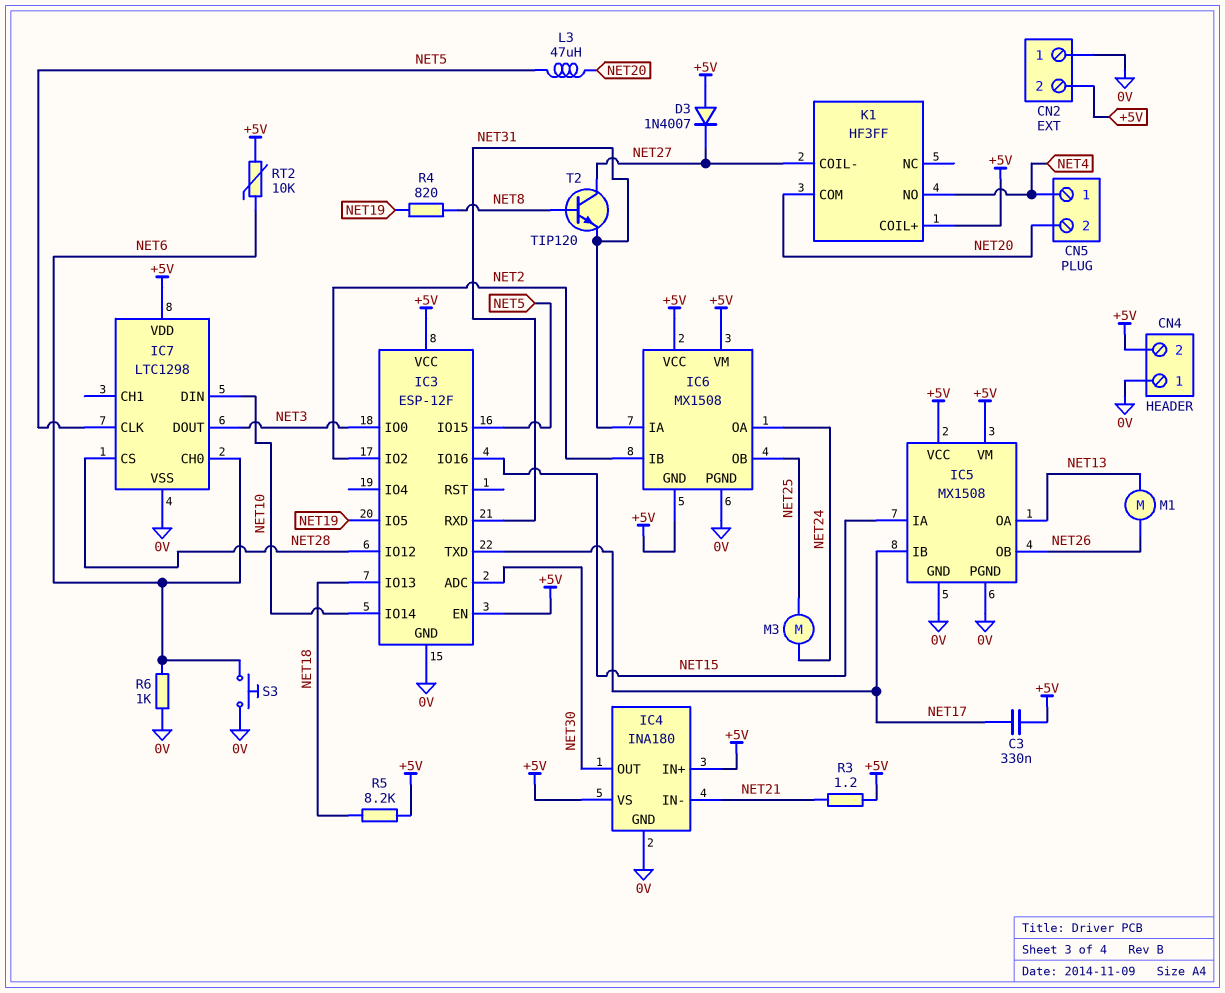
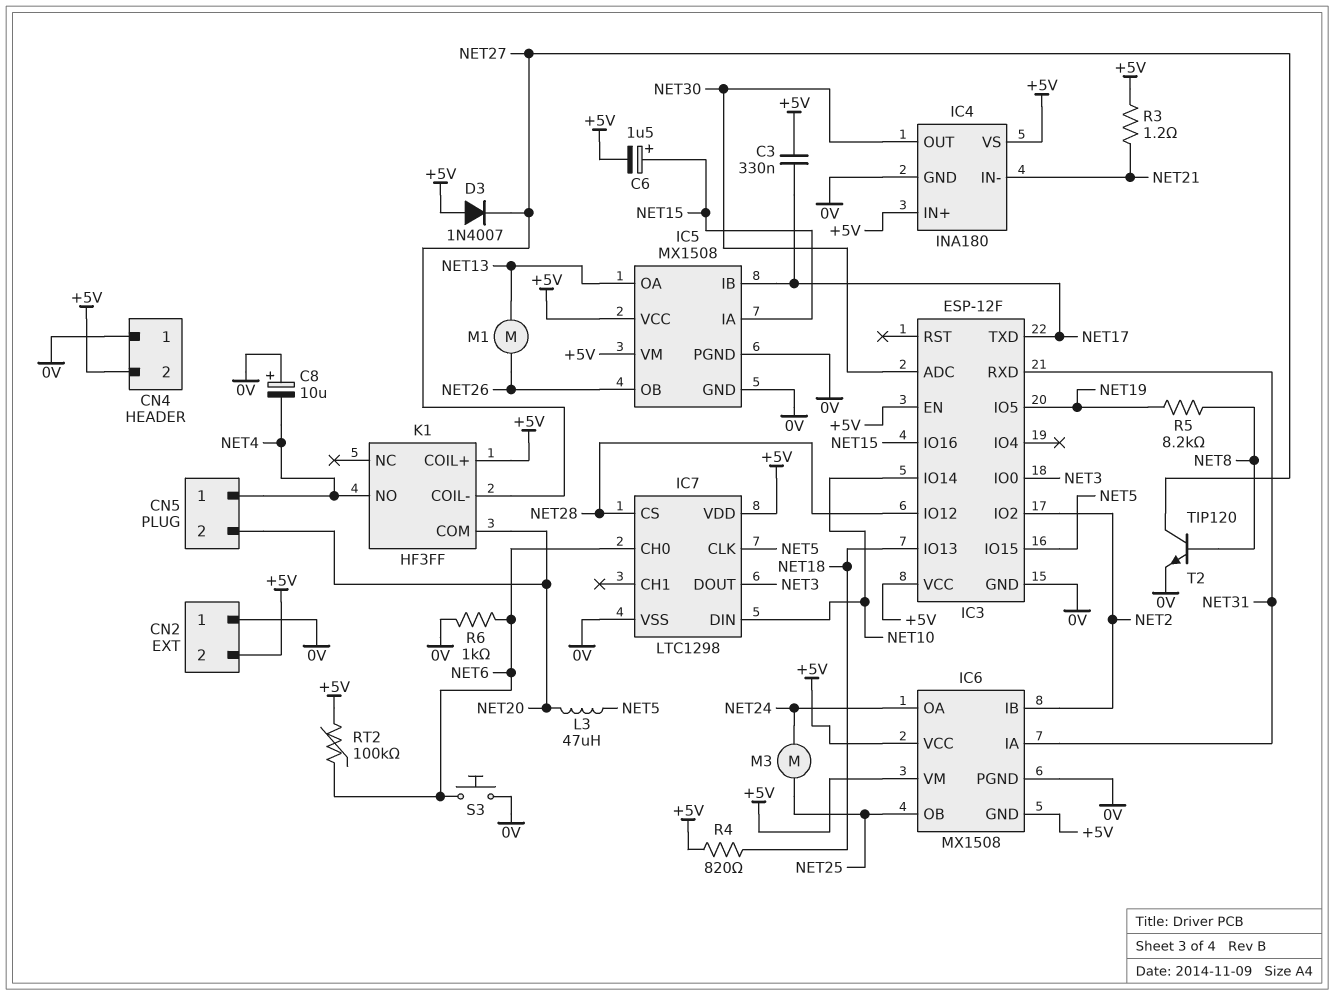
C6: none -> 1.5uF (plus NET15, minus +5V)
C8: none -> 10uF (plus 0V, minus NET4)
R4: 820 (NET8, NET19) -> 820 (+5V, NET18)
R5: 8.2k (+5V, NET18) -> 8.2k (NET8, NET19)
RT2: 10k (+5V, NET6) -> 100k (+5V, NET6)
T2: NPN TIP120 (B NET8, C NET27, E NET31) -> NPN TIP120 (B NET8, C NET27, E 0V)

